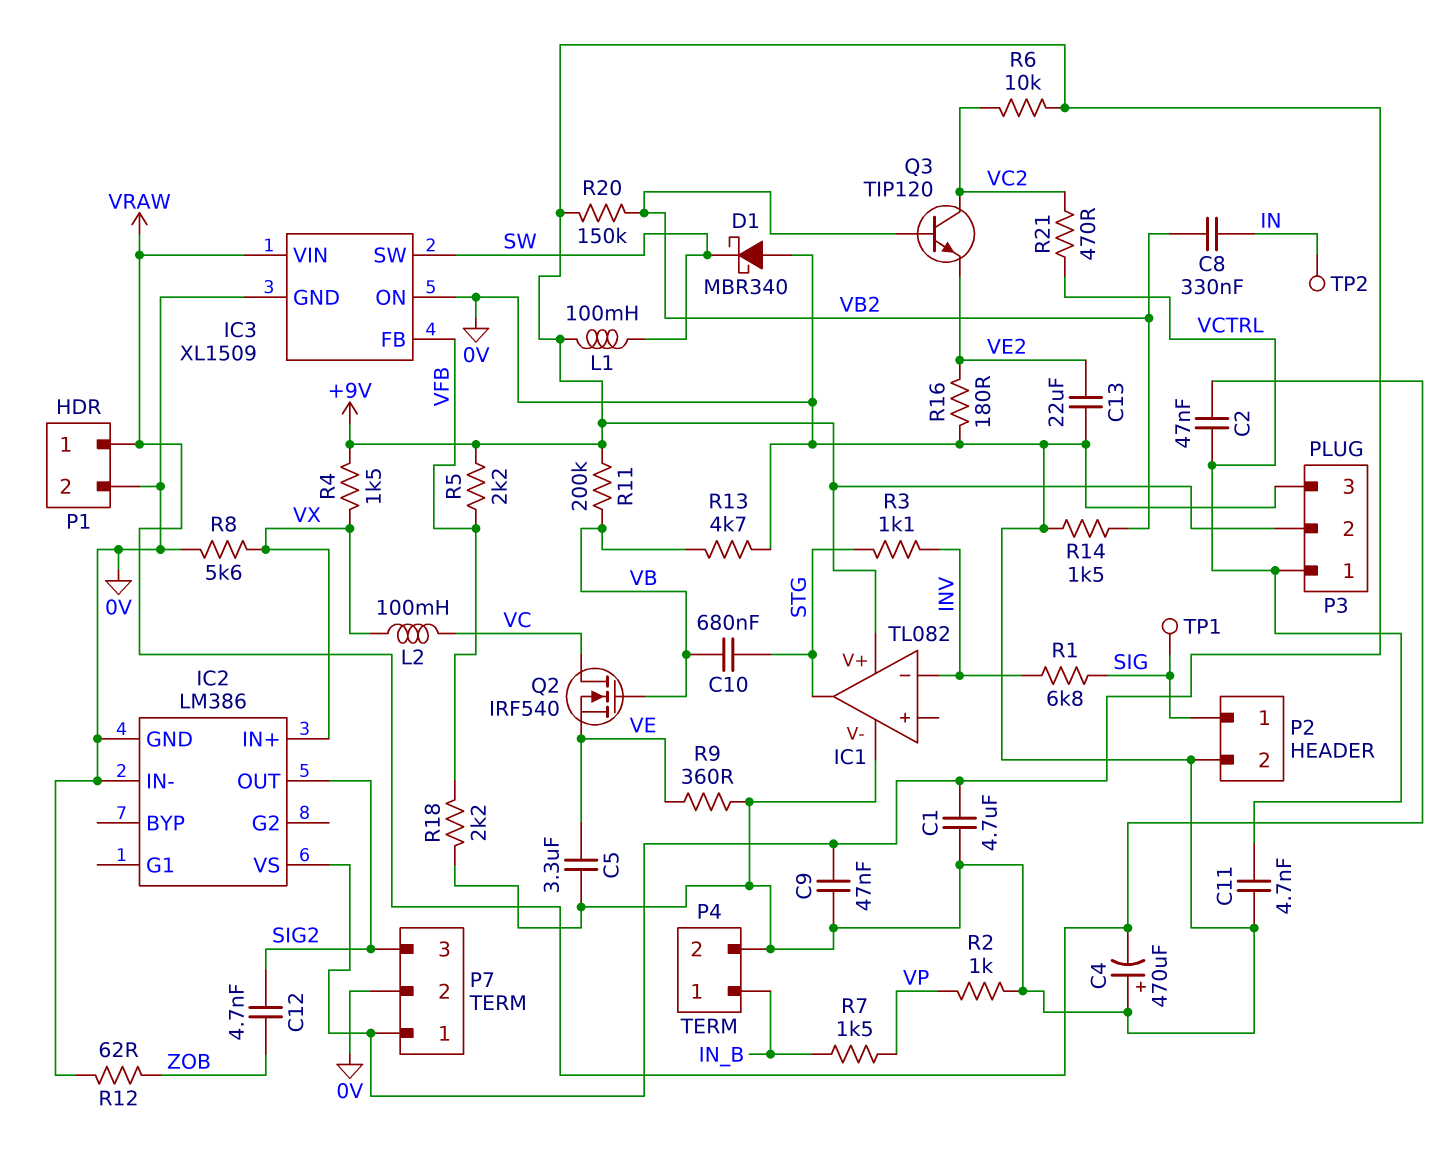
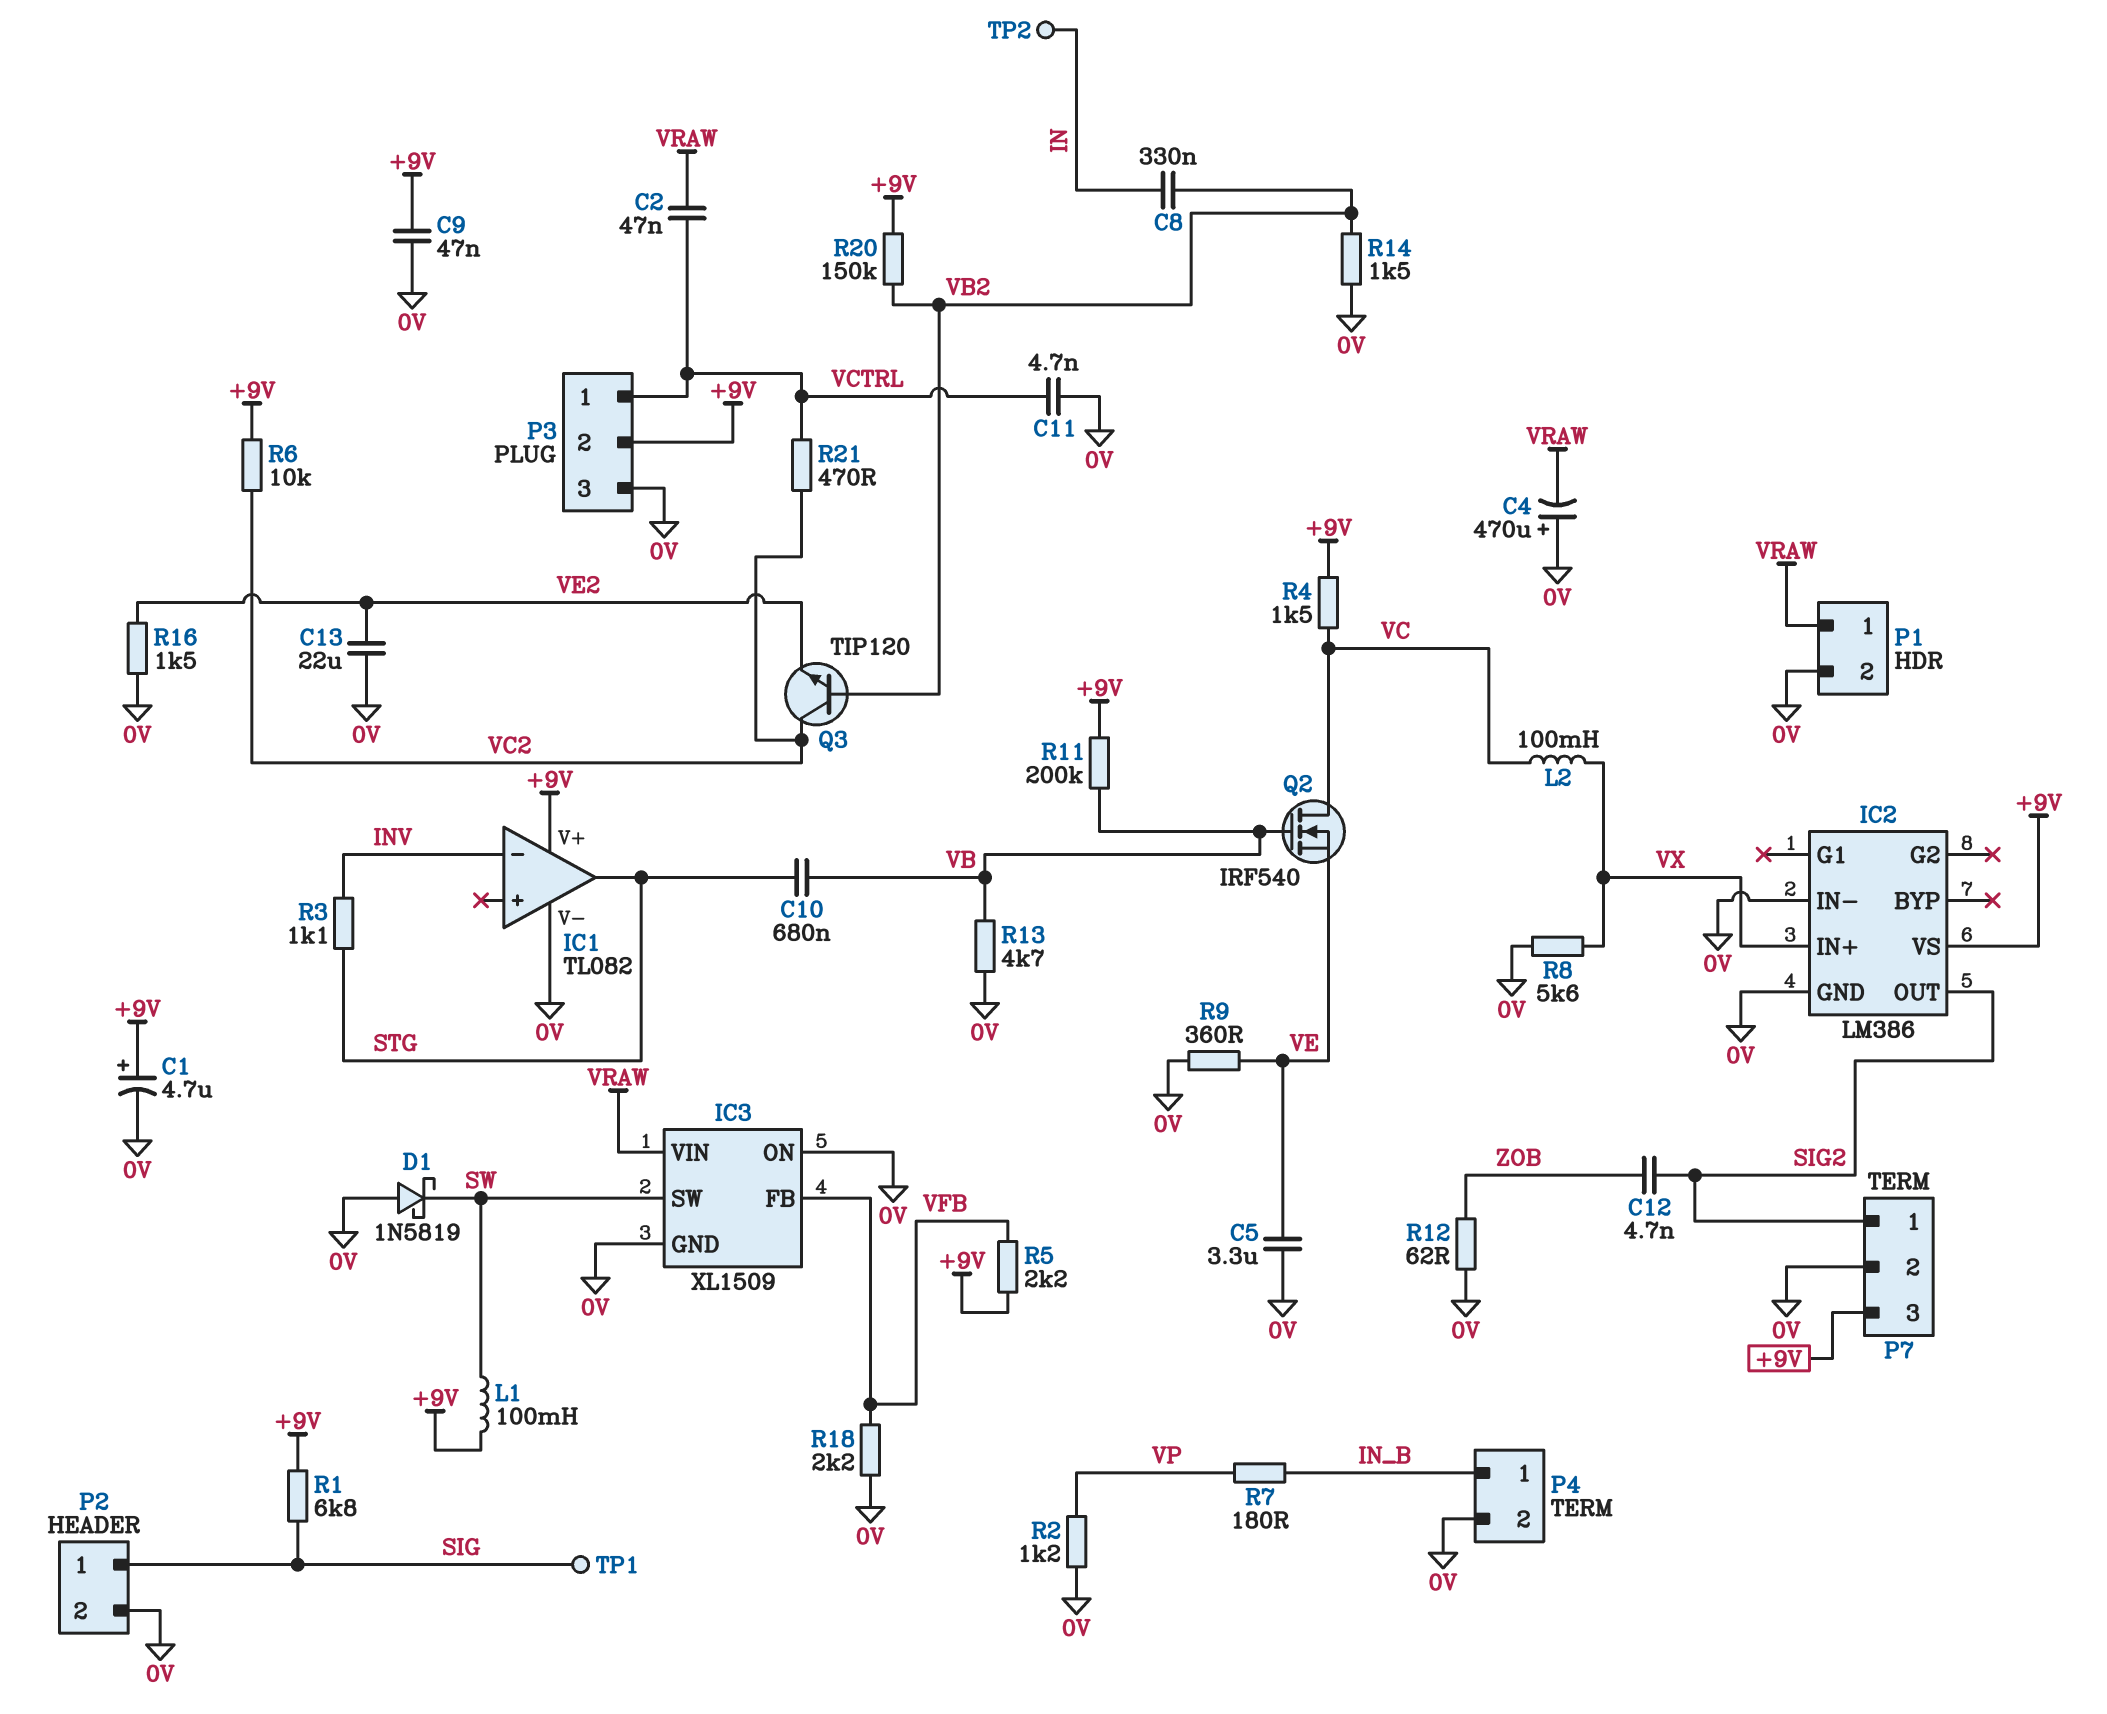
C1: 4.7uF (+9V, 0V) -> 4.7uF (plus +9V, minus 0V)
D1: schottky MBR340 (A 0V, K SW) -> schottky 1N5819 (A 0V, K SW)
P7 pin 1: +9V -> SIG2
P7 pin 3: SIG2 -> +9V
R1: 6.8k (INV, SIG) -> 6.8k (+9V, SIG)
R2: 1k (0V, VP) -> 1.2k (0V, VP)
R4: 1.5k (+9V, VX) -> 1.5k (+9V, VC)
R7: 1.5k (IN_B, VP) -> 180 (IN_B, VP)
R16: 180 (0V, VE2) -> 1.5k (0V, VE2)

